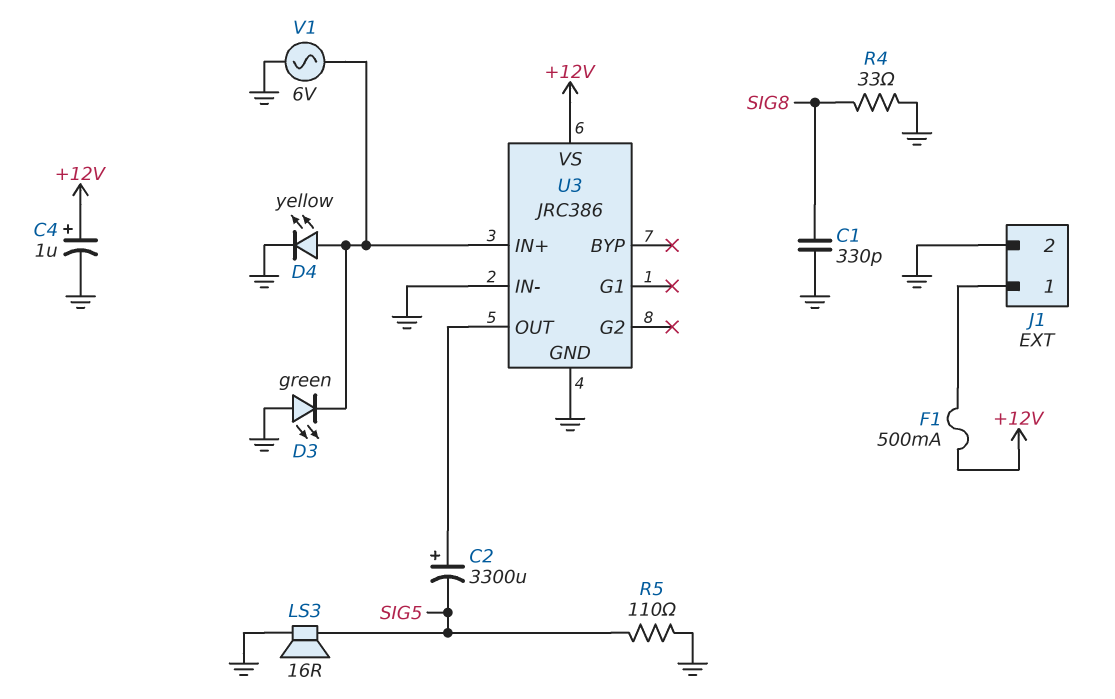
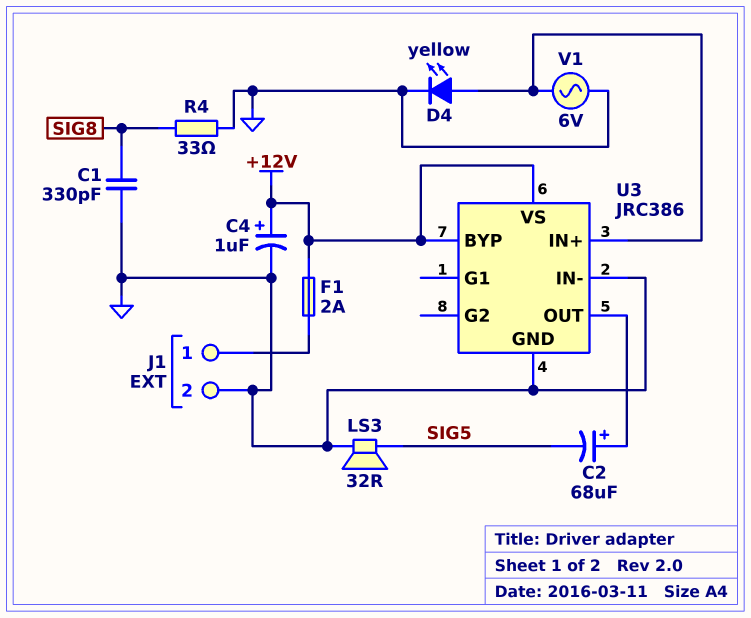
C2: 3300uF (plus U3/OUT, minus SIG5) -> 68uF (plus U3/OUT, minus SIG5)
D3: LED green (A GND, K U3/IN+) -> none
F1: 500mA (+12V, J1/1) -> 2A (+12V, J1/1)
LS3: speaker 16R (GND, SIG5) -> speaker 32R (GND, SIG5)
R5: 110 (GND, SIG5) -> none
U3 pin BYP: none -> +12V

